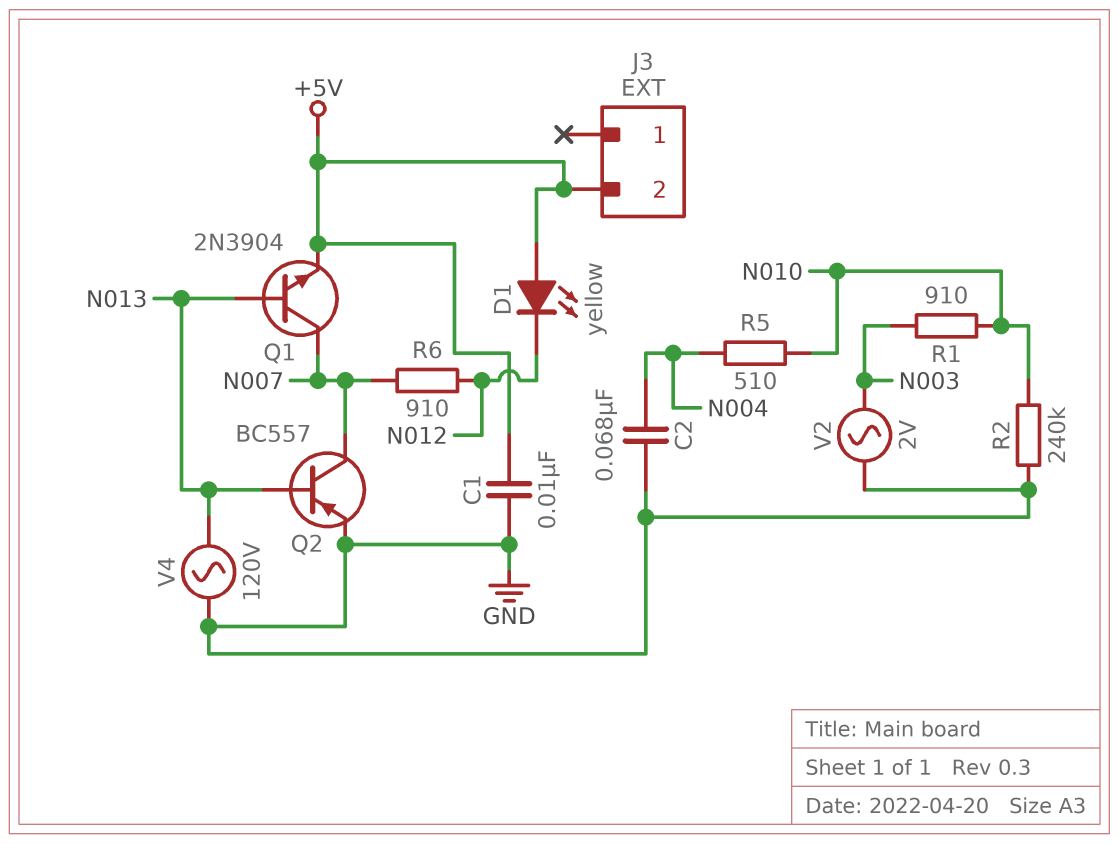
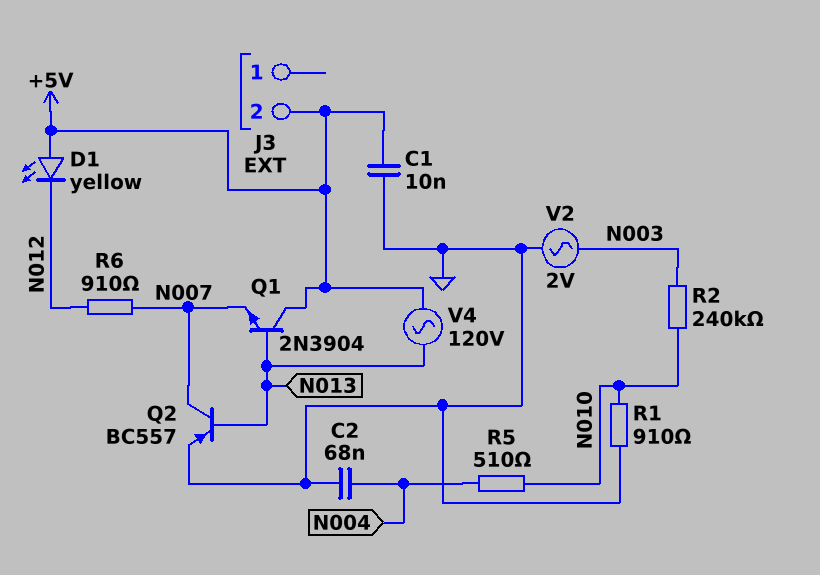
Q1: NPN 2N3904 (B N013, C N007, E +5V) -> NPN 2N3904 (B N013, C +5V, E N007)
R1: 910 (N003, N010) -> 910 (GND, N010)
R2: 240k (GND, N010) -> 240k (N003, N010)
V4: AC 120V (GND, N013) -> AC 120V (+5V, N013)

